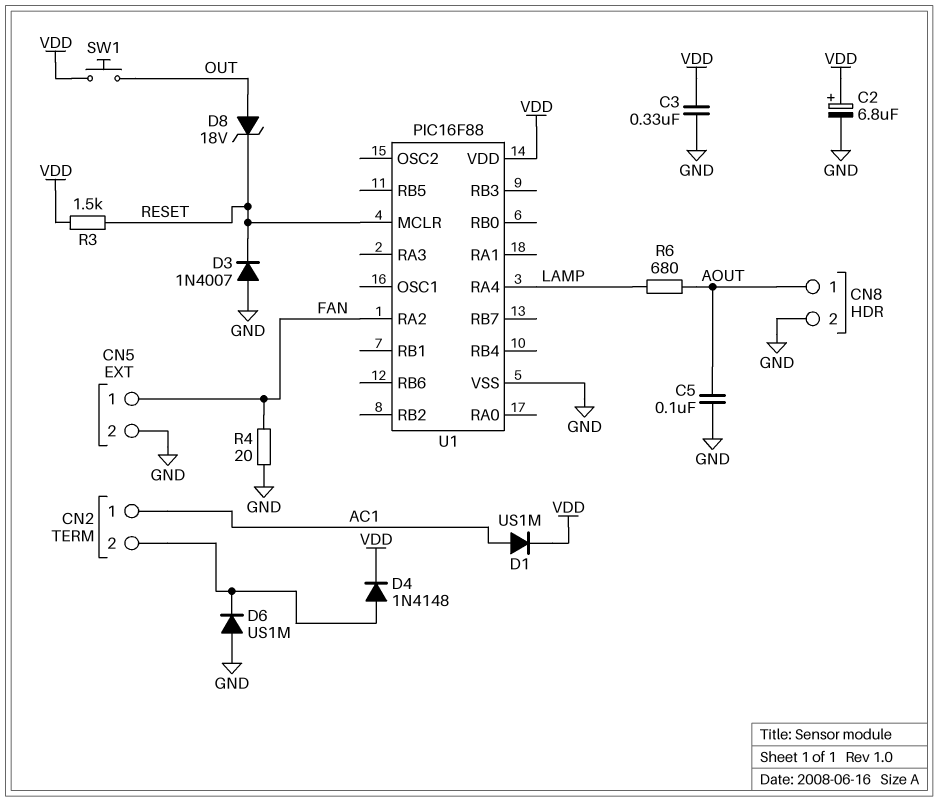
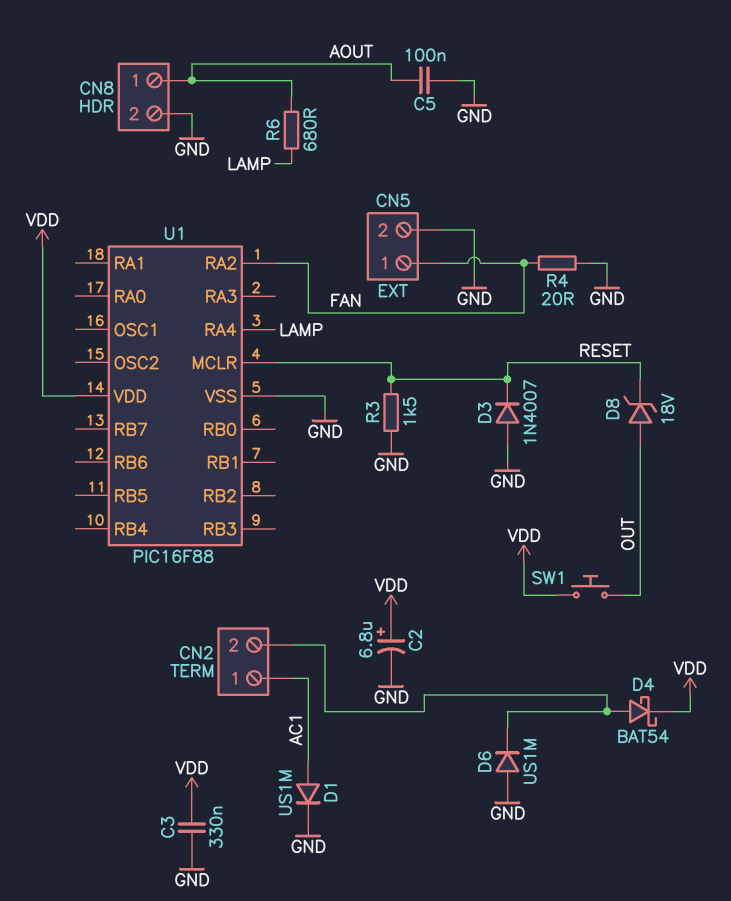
D1: diode US1M (A AC1, K VDD) -> diode US1M (A AC1, K GND)
D4: diode 1N4148 (A CN2/2, K VDD) -> schottky BAT54 (A CN2/2, K VDD)
R3: 1.5k (RESET, VDD) -> 1.5k (GND, RESET)

